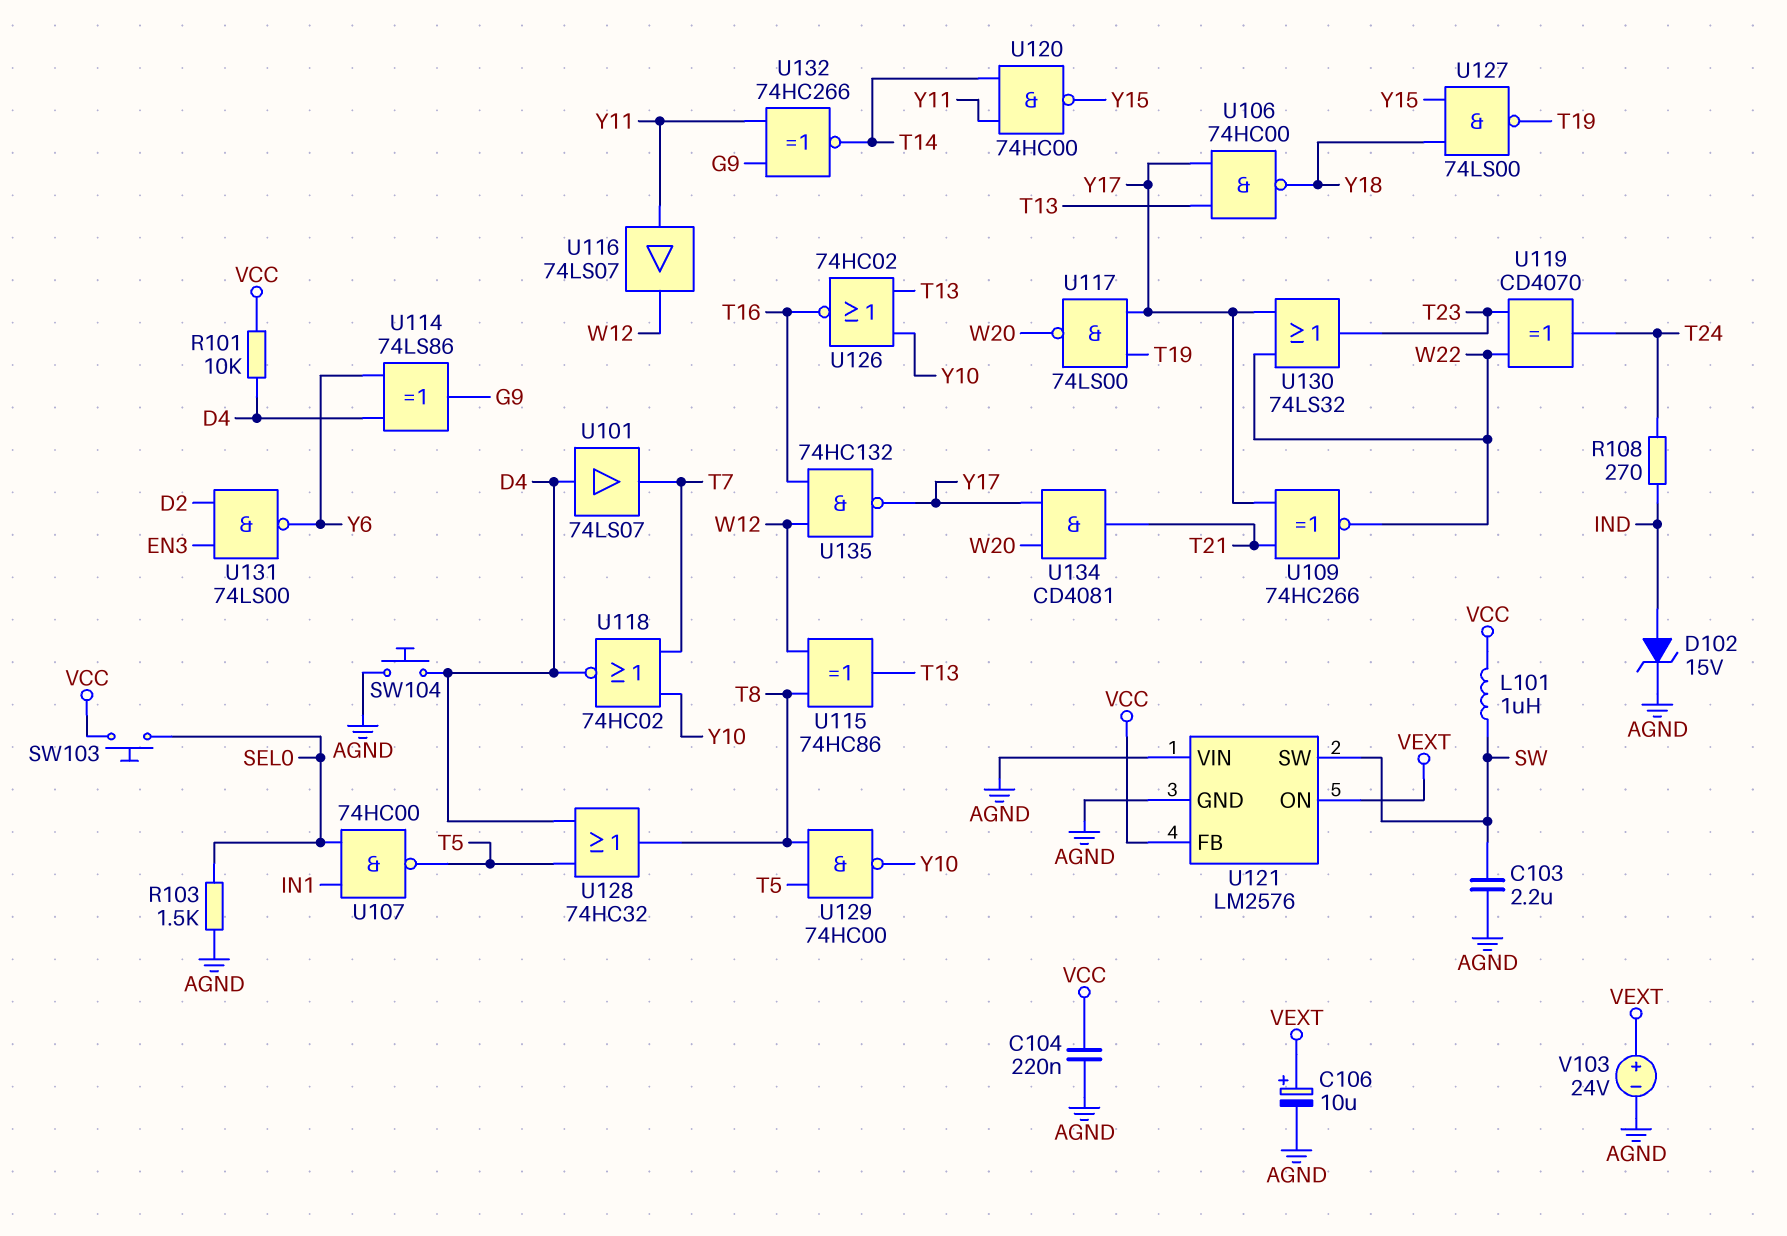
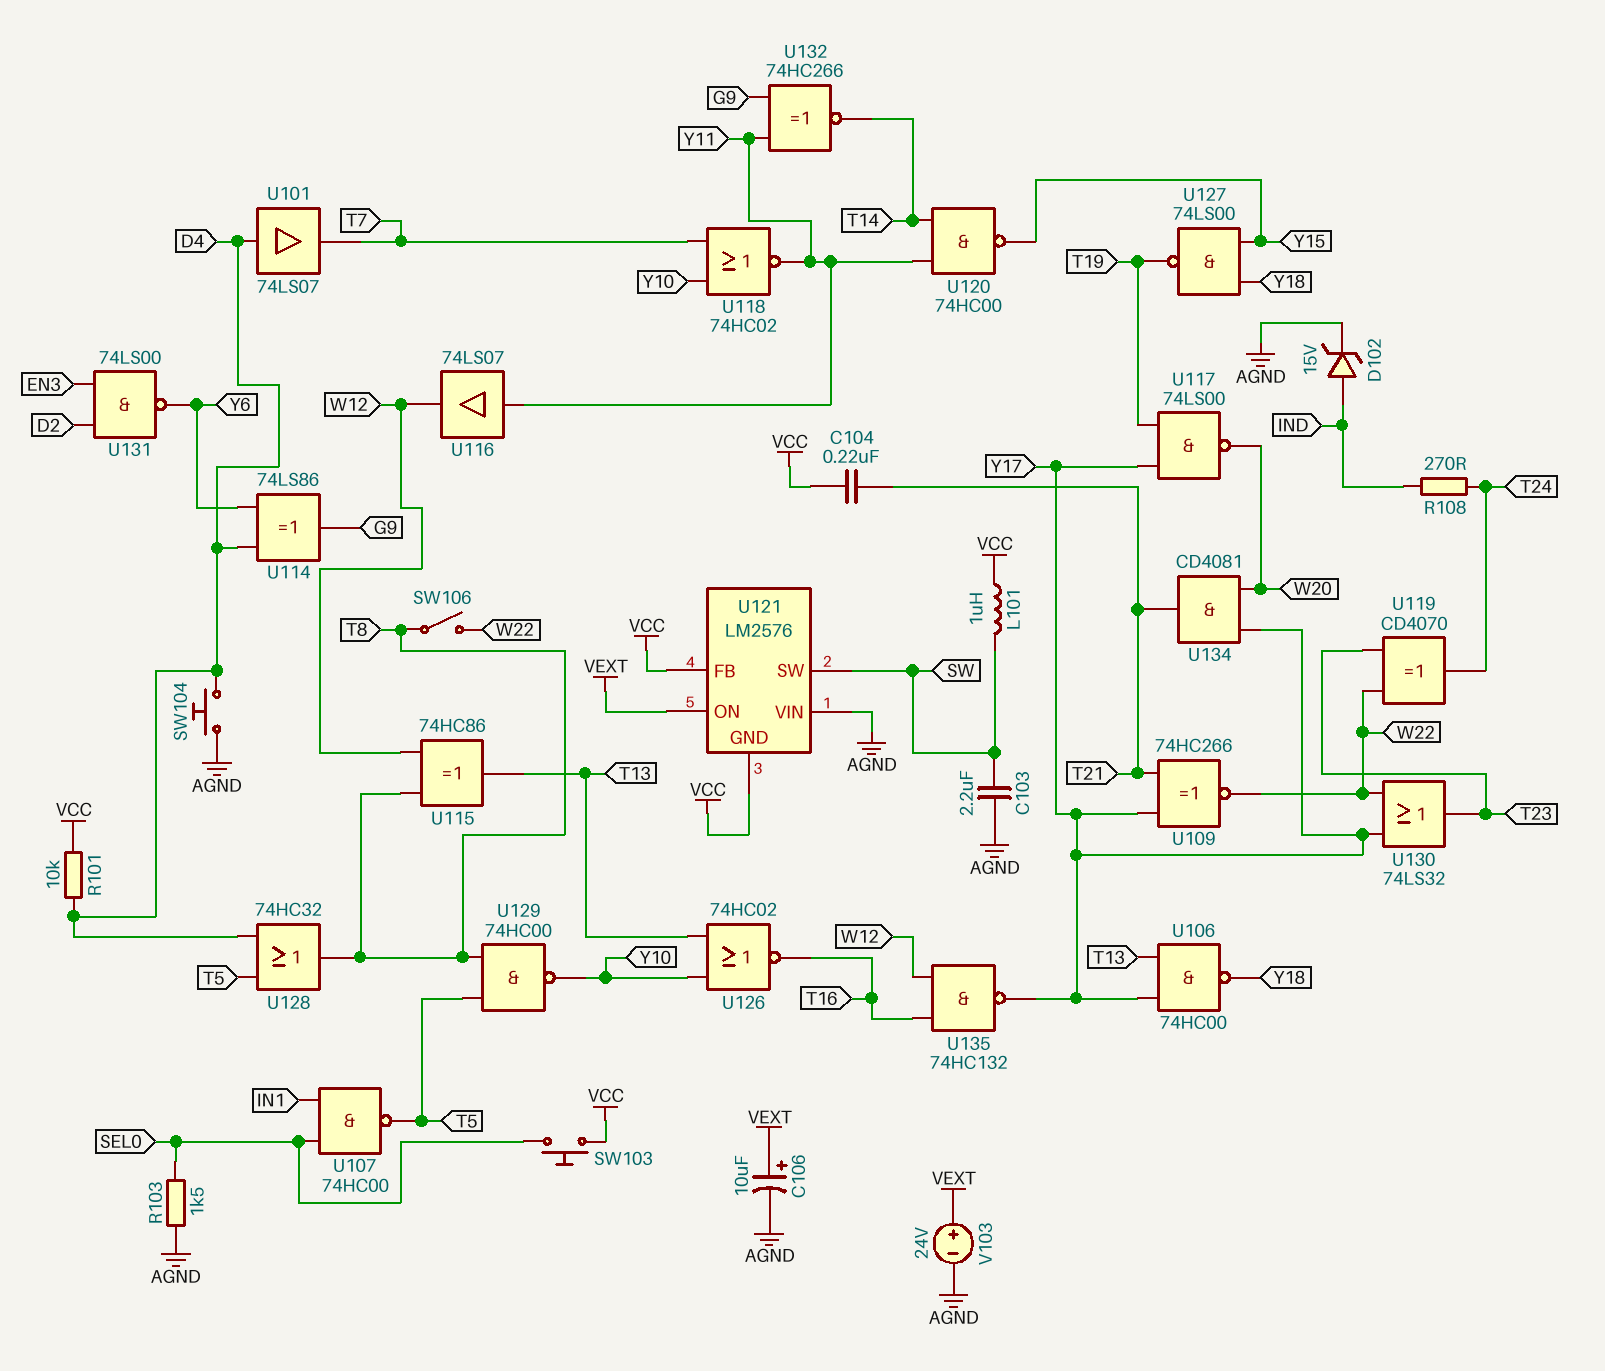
C104: 220nF (AGND, VCC) -> 220nF (T21, VCC)
SW106: none -> switch (T8, W22)
U118: NOR 74HC02 (in T7, in Y10, out D4) -> NOR 74HC02 (in T7, in Y10, out Y11)
U121 pin GND: AGND -> VCC

